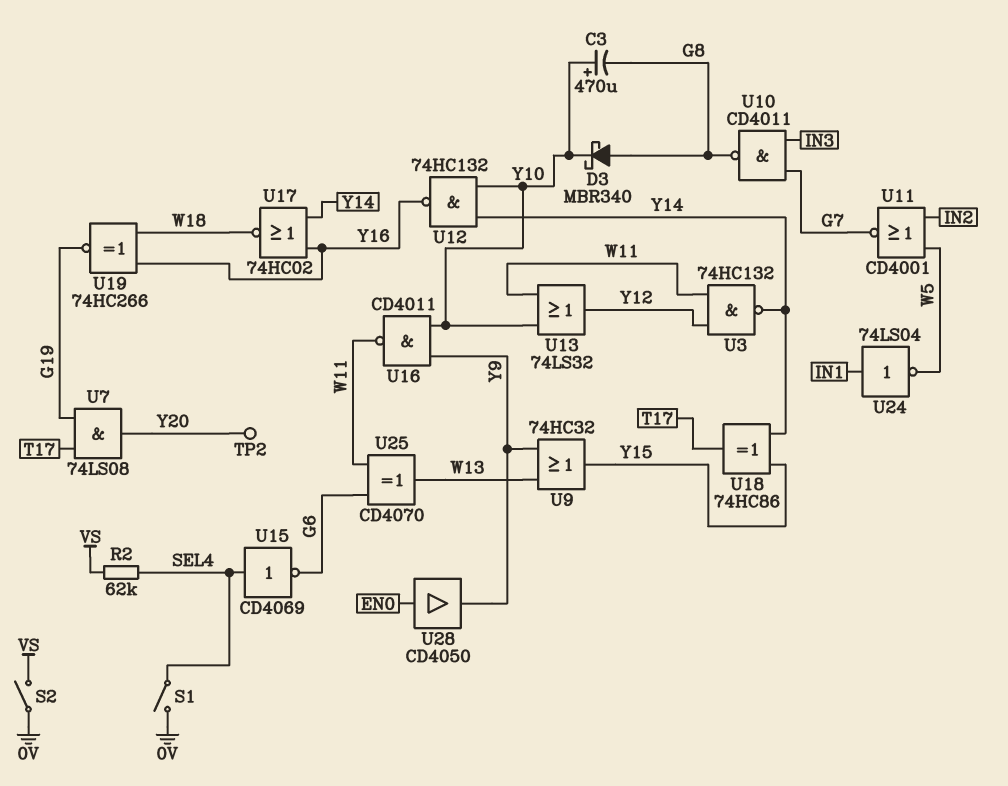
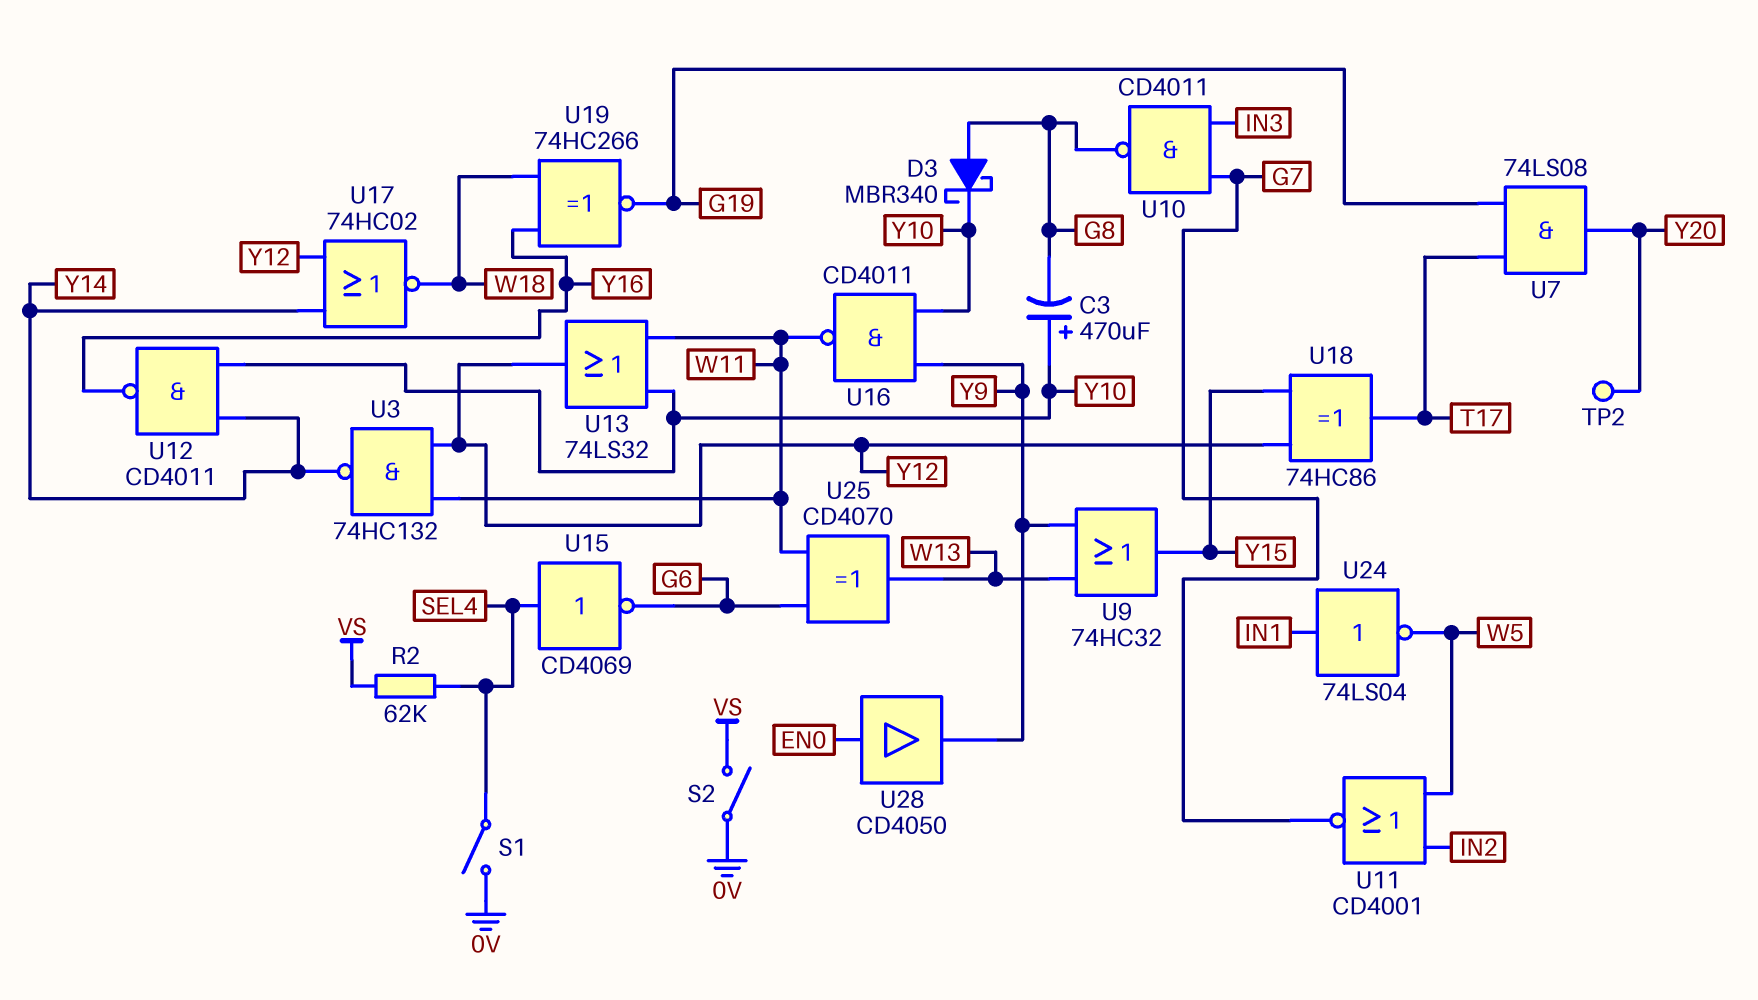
U12: NAND 74HC132 (in Y10, in Y14, out Y16) -> NAND CD4011 (in Y10, in Y14, out Y16)
U17: NOR 74HC02 (in Y14, in Y16, out W18) -> NOR 74HC02 (in Y12, in Y14, out W18)
U18: XOR 74HC86 (in Y14, in Y15, out T17) -> XOR 74HC86 (in Y12, in Y15, out T17)

